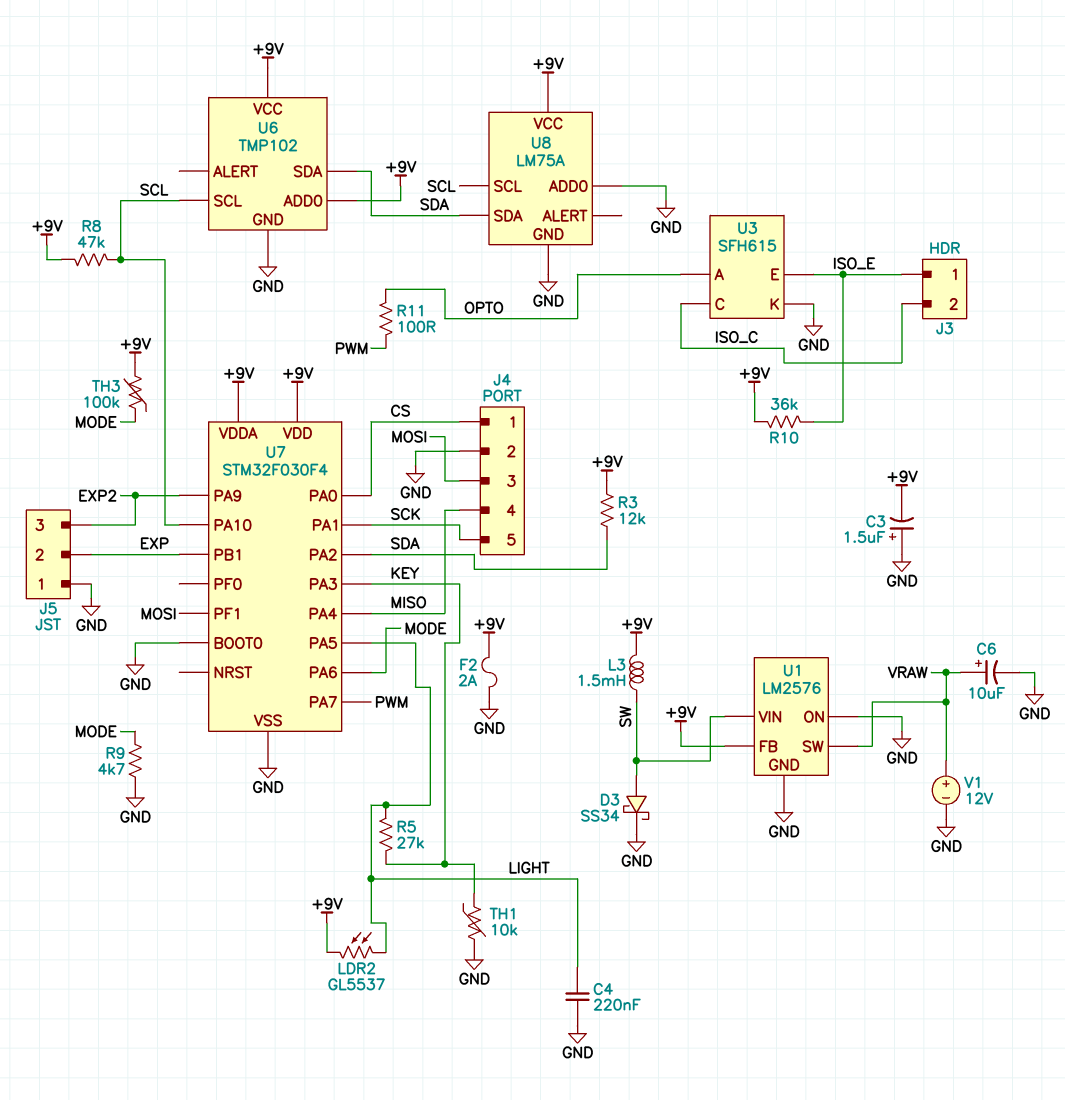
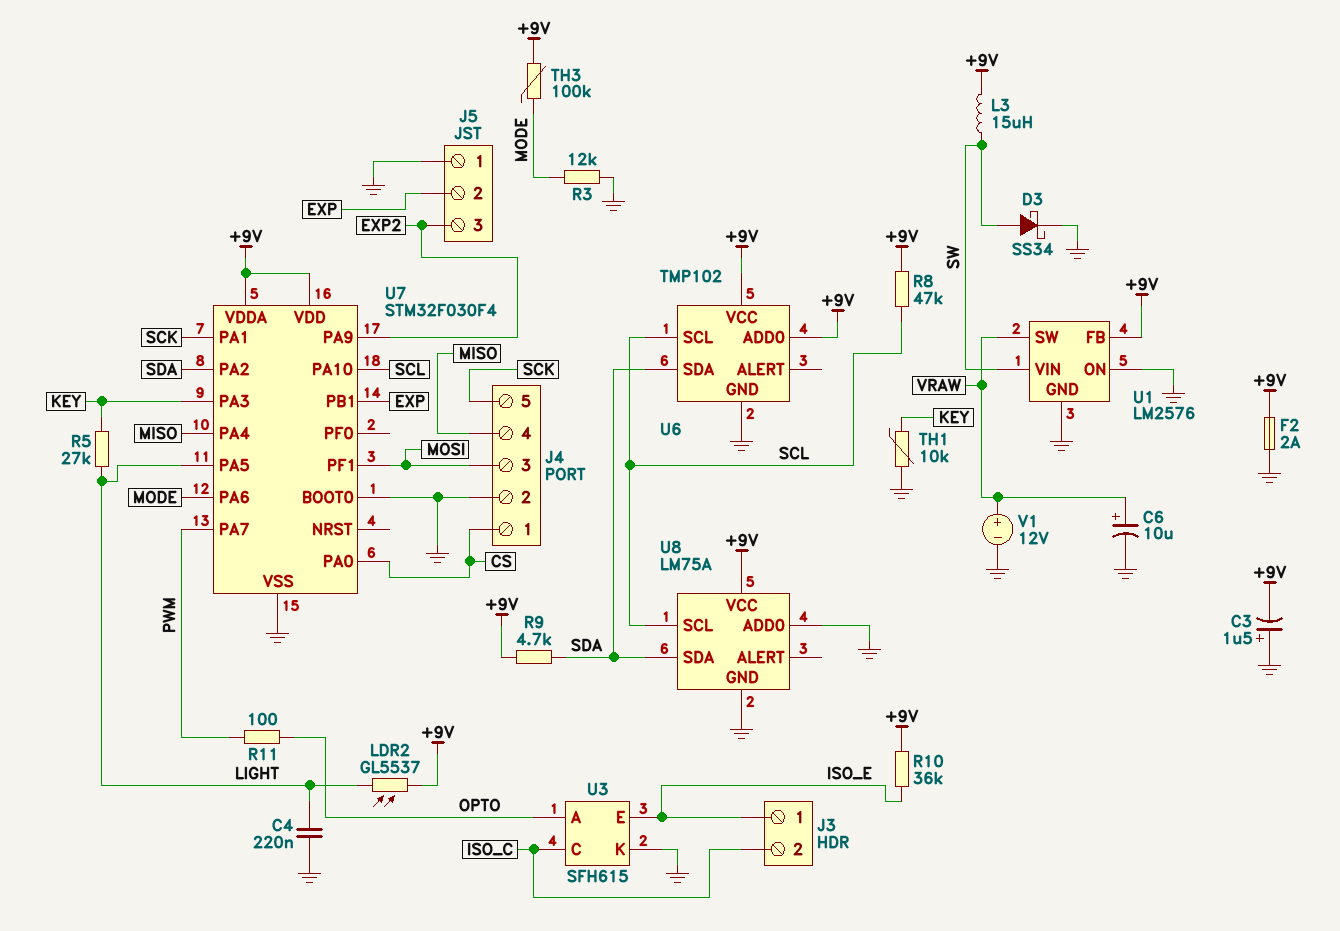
L3: 1.5mH (+9V, SW) -> 15uH (+9V, SW)
R3: 12k (+9V, SDA) -> 12k (GND, MODE)
R9: 4.7k (GND, MODE) -> 4.7k (+9V, SDA)

